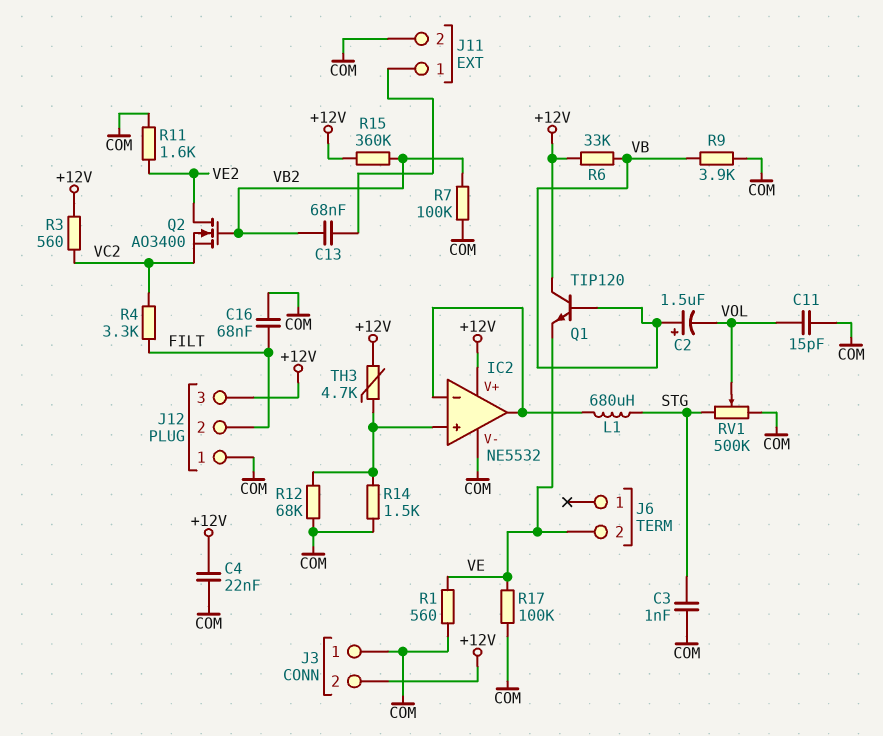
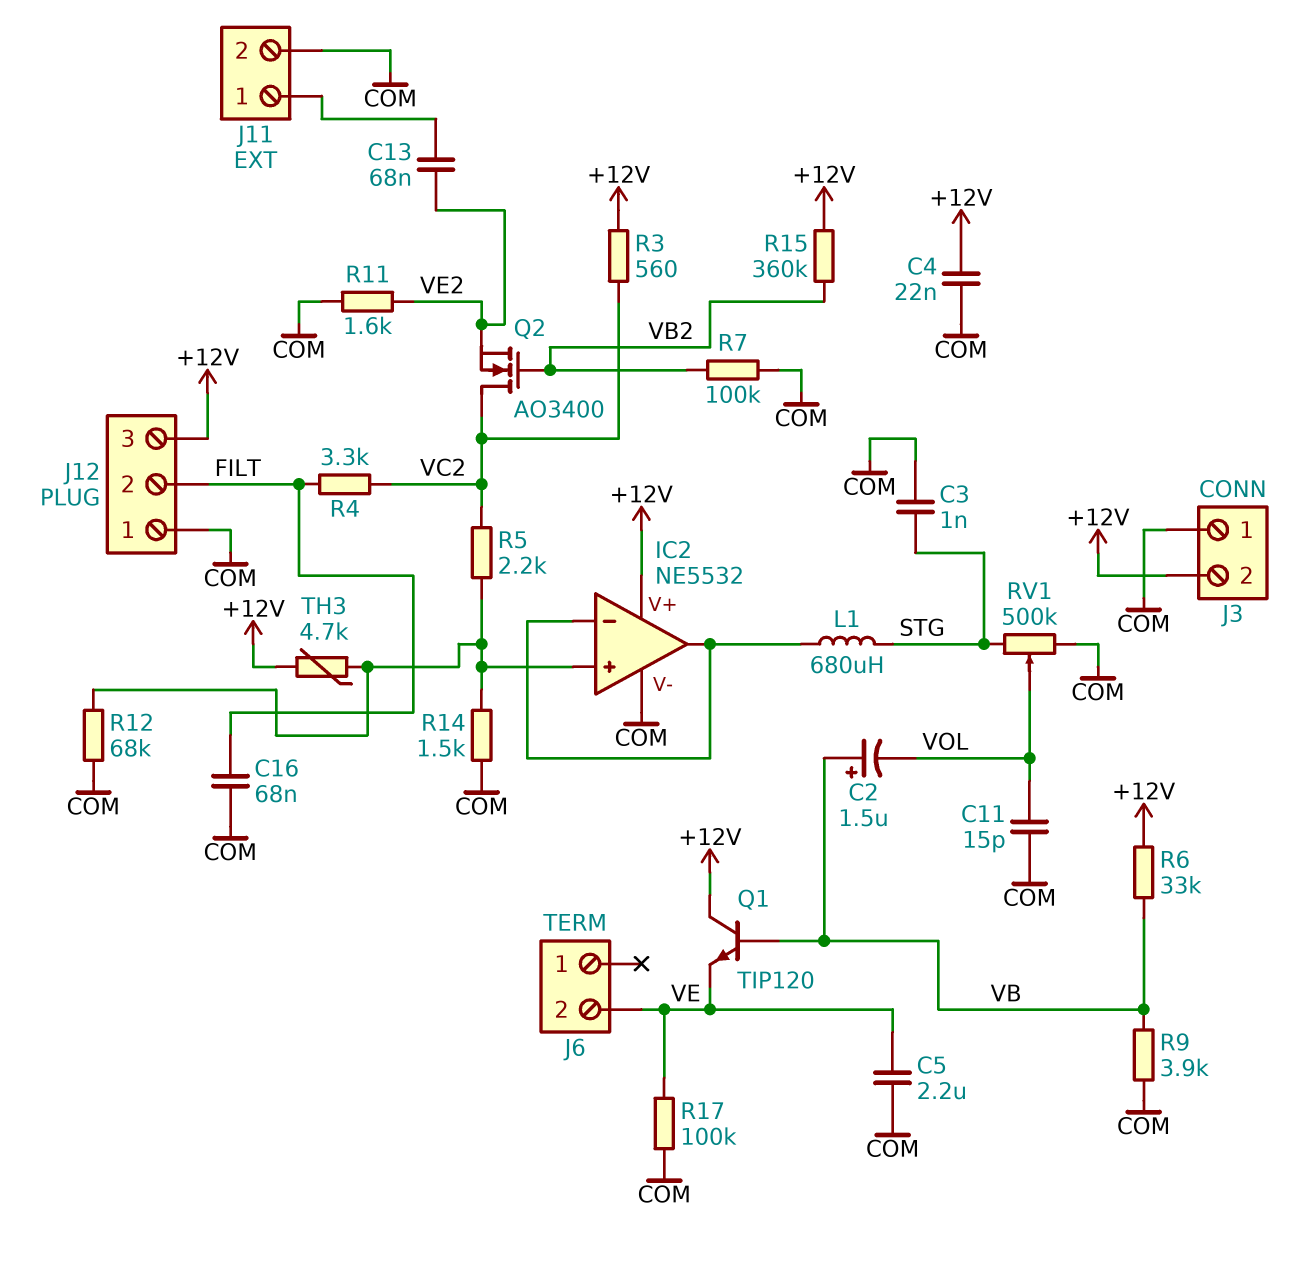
C5: none -> 2.2uF (COM, VE)
C13: 68nF (J11/1, VB2) -> 68nF (J11/1, VE2)
Q2: NMOS AO3400 (G VB2, D VE2, S VC2) -> NMOS AO3400 (G VB2, D VC2, S VE2)
R1: 560 (COM, VE) -> none
R5: none -> 2.2k (IC2/in+, VC2)

